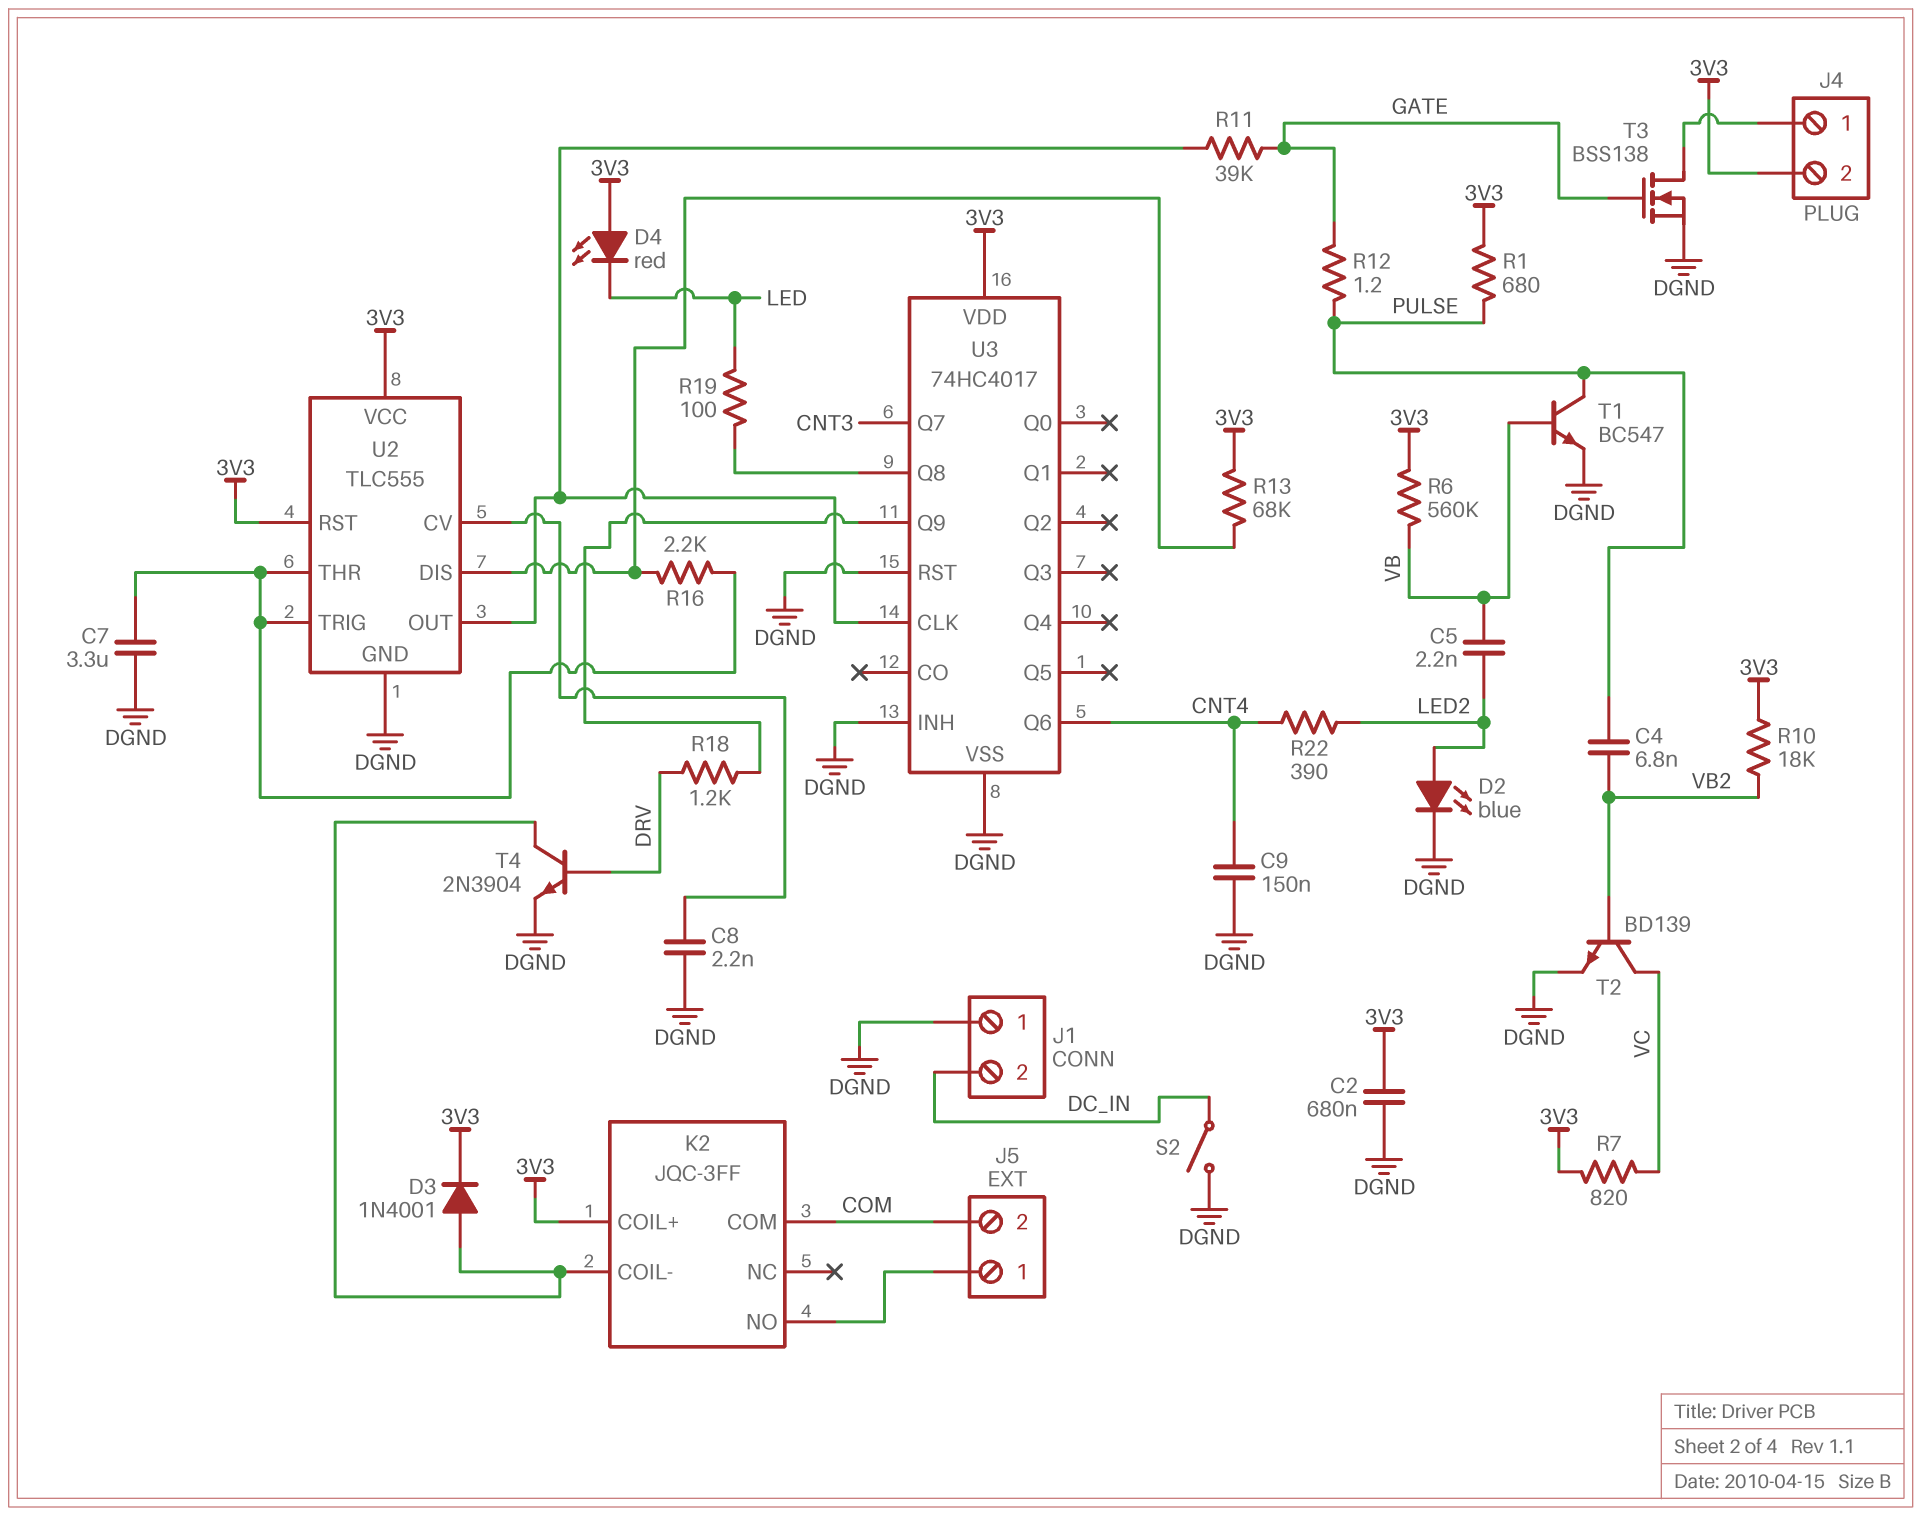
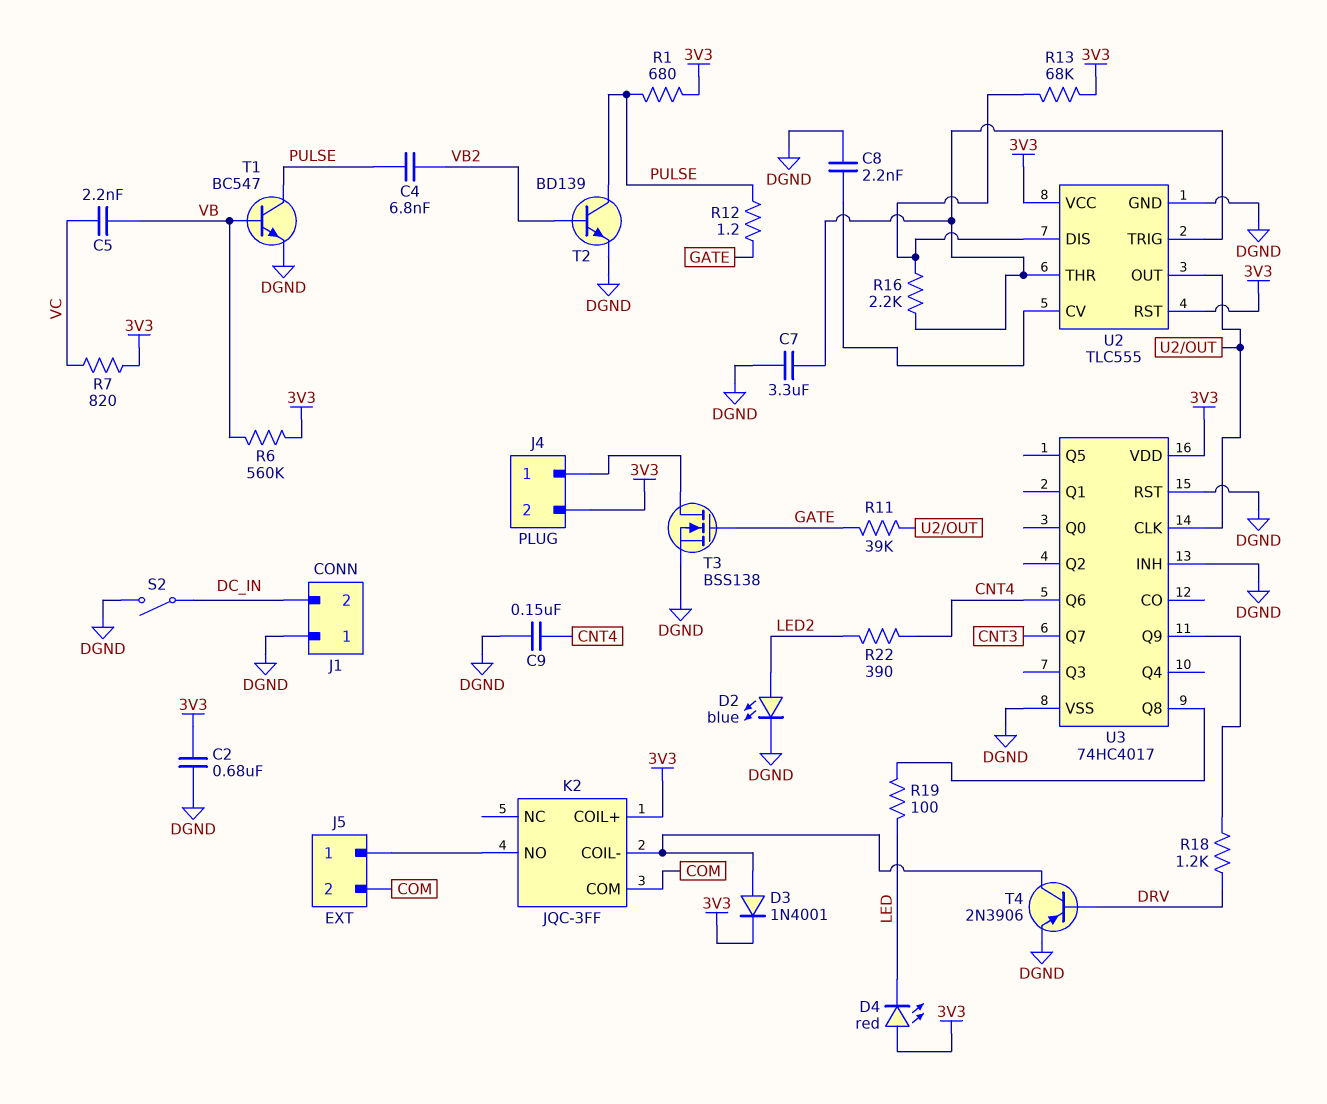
C5: 2.2nF (LED2, VB) -> 2.2nF (VB, VC)
R10: 18k (3V3, VB2) -> none
T2: NPN BD139 (B VB2, C VC, E DGND) -> NPN BD139 (B VB2, C PULSE, E DGND)
T4: NPN 2N3904 (B DRV, C K2/COIL-, E DGND) -> PNP 2N3906 (B DRV, C K2/COIL-, E DGND)

